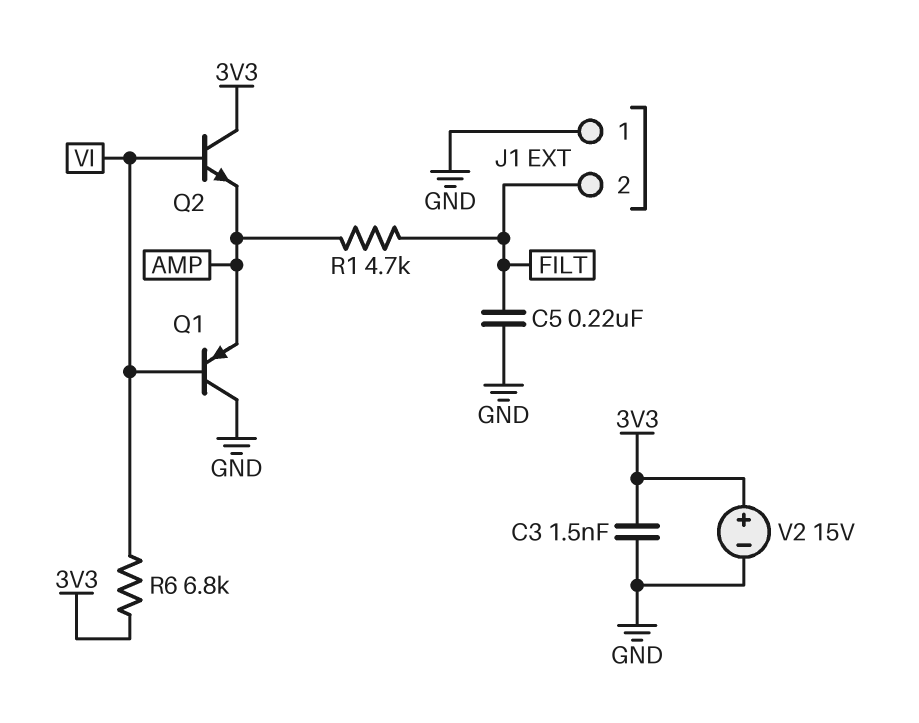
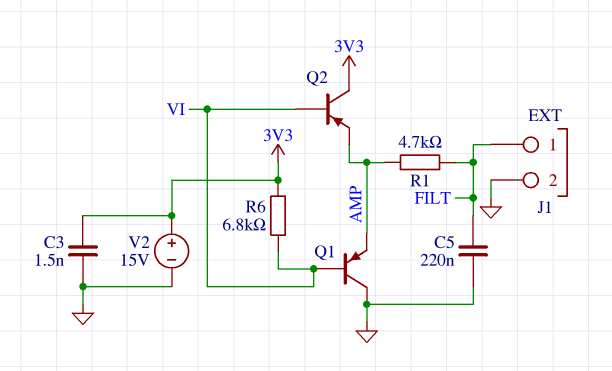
J1 pin 1: GND -> FILT
J1 pin 2: FILT -> GND
Q2: NPN (B VI, C 3V3, E AMP) -> PNP (B VI, C 3V3, E AMP)

